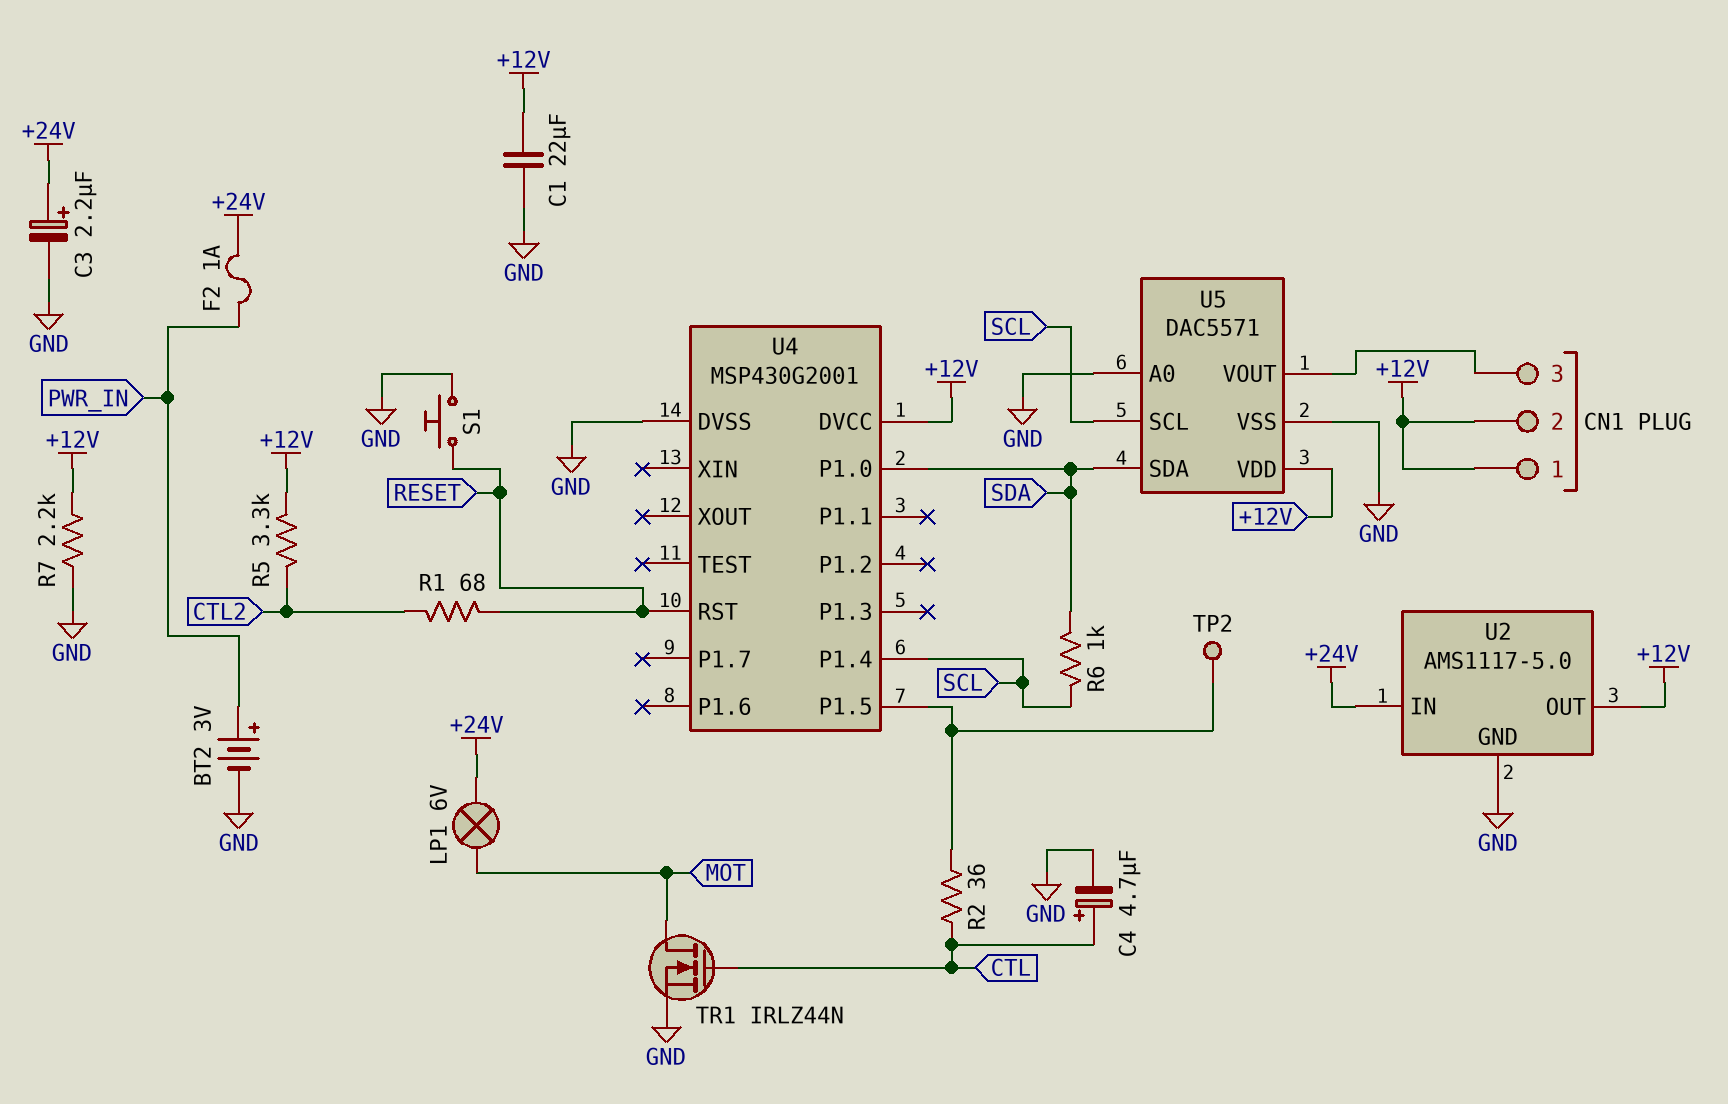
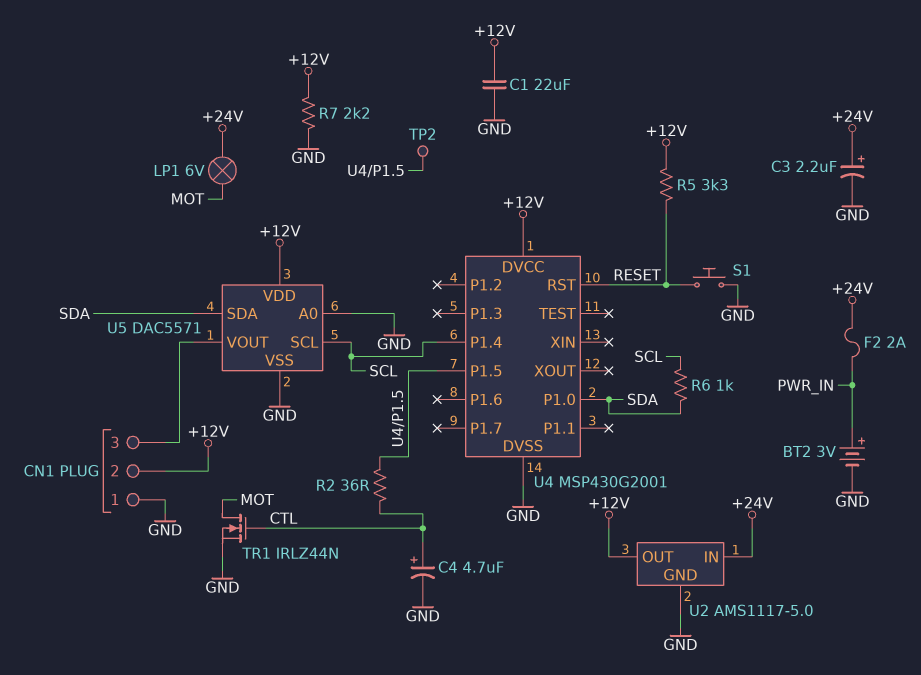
CN1 pin 1: +12V -> GND
F2: 1A (+24V, PWR_IN) -> 2A (+24V, PWR_IN)
R1: 68 (CTL2, RESET) -> none
R5: 3.3k (+12V, CTL2) -> 3.3k (+12V, RESET)

